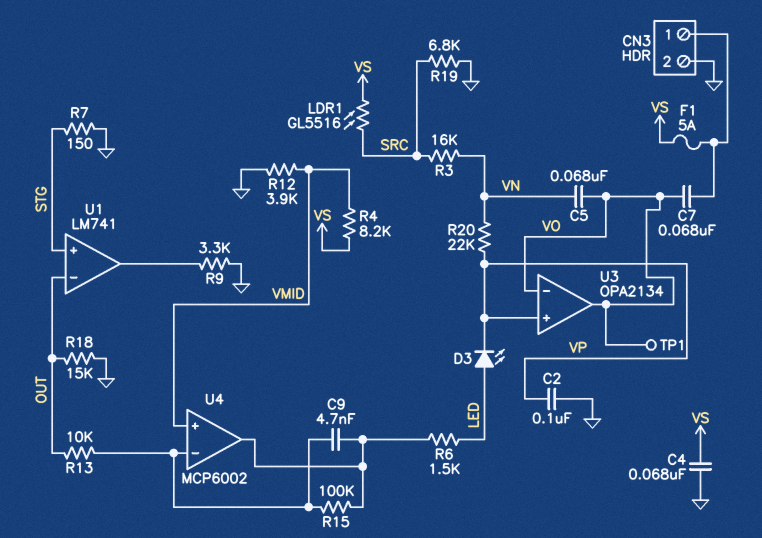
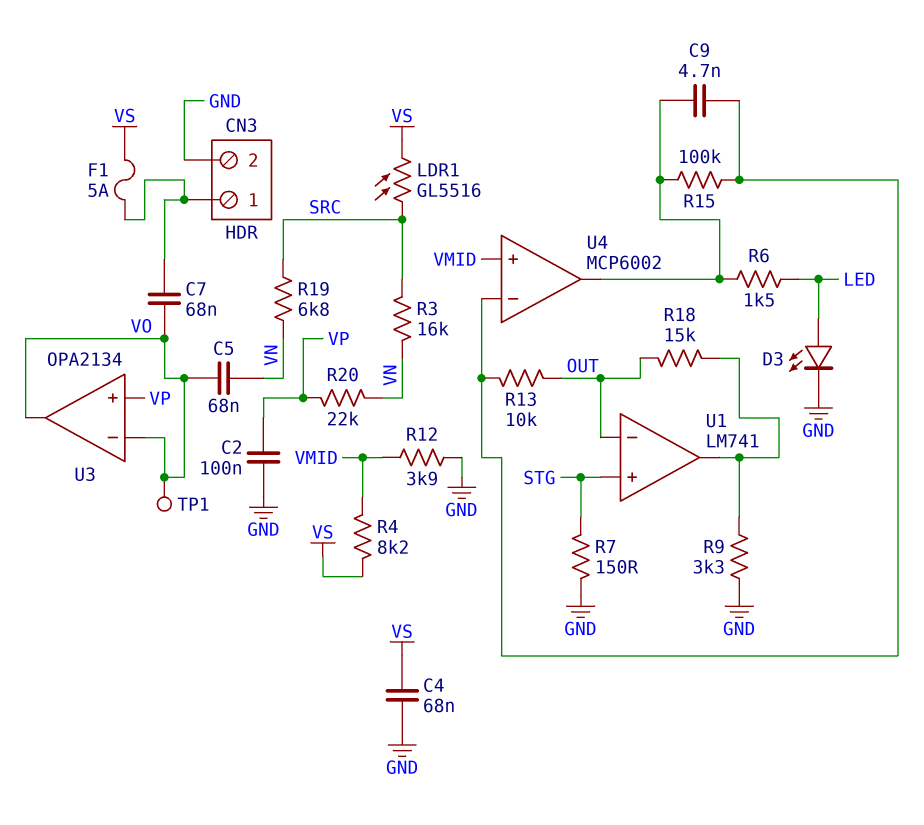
D3: LED (A LED, K VP) -> LED (A LED, K GND)
R18: 15k (GND, OUT) -> 15k (OUT, U1/out)
R19: 6.8k (GND, SRC) -> 6.8k (SRC, VN)

